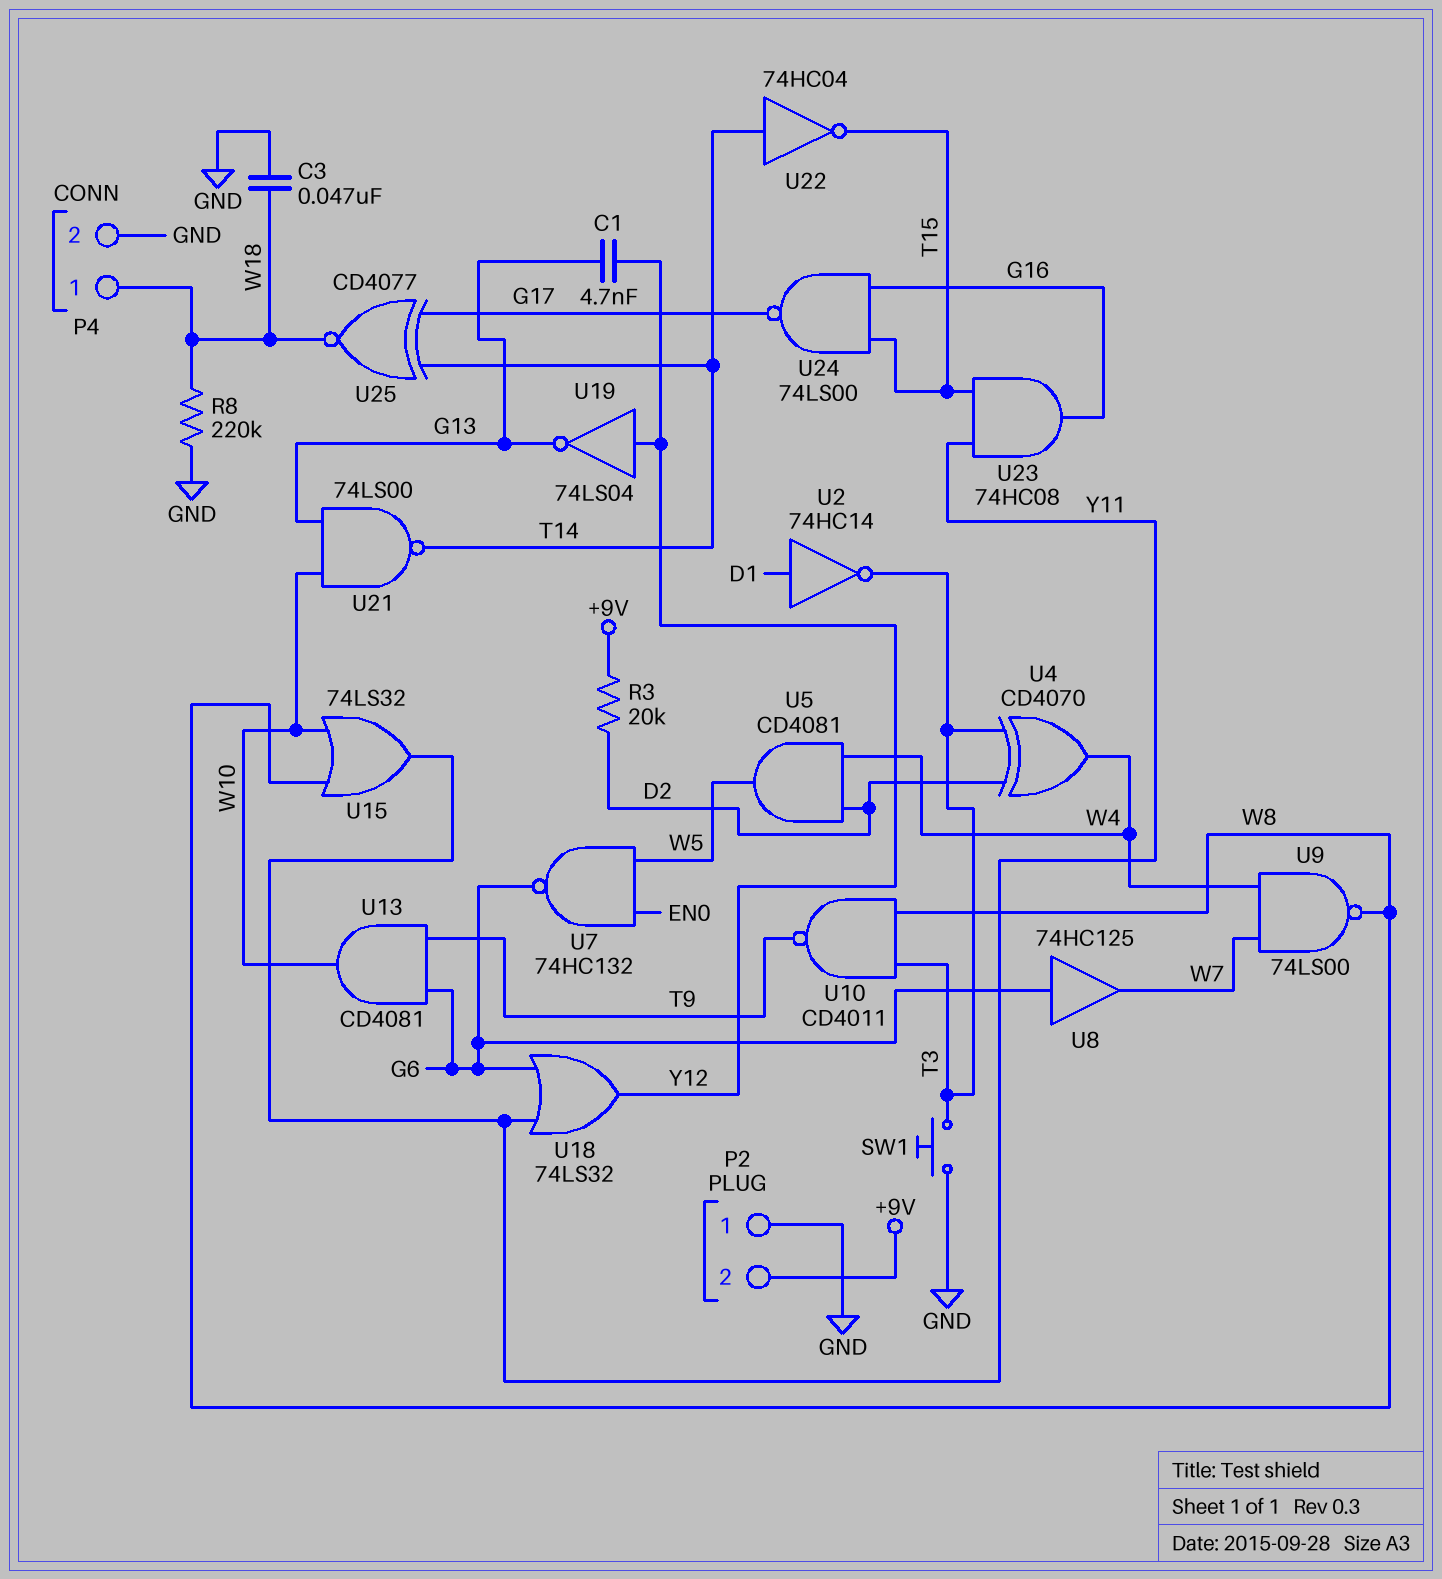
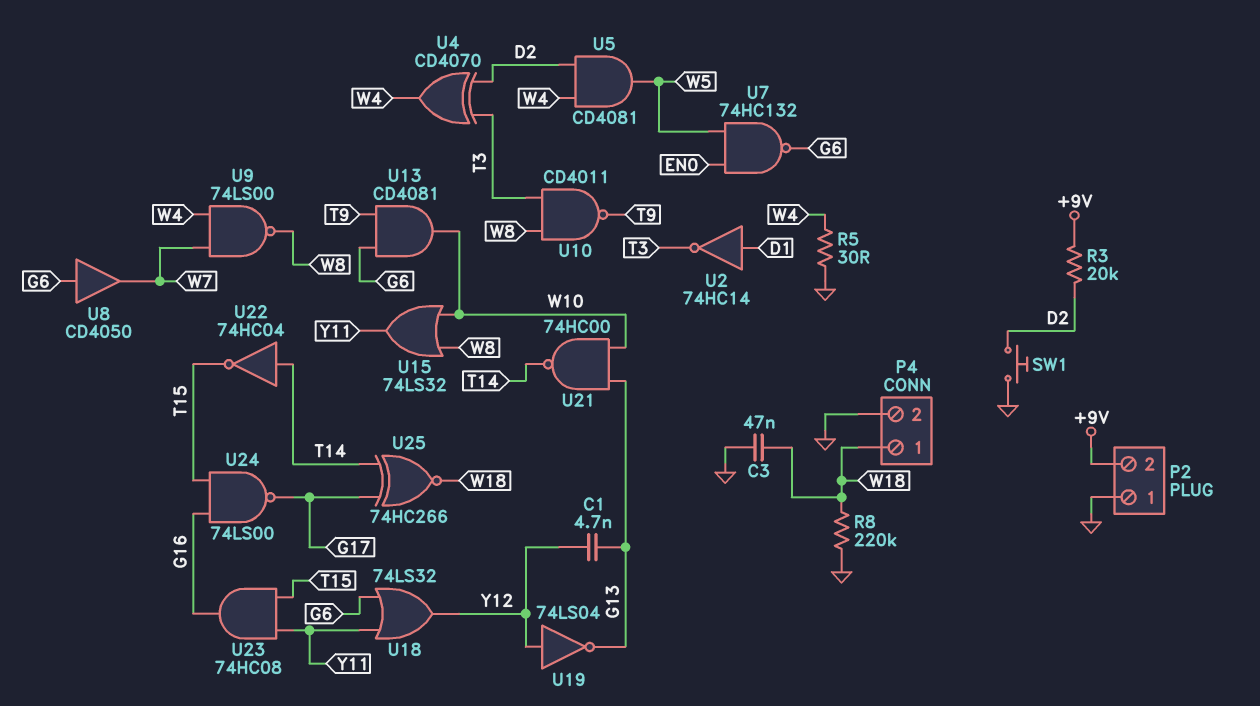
R5: none -> 30 (GND, W4)
SW1: button (GND, T3) -> button (D2, GND)
U8: buffer 74HC125 (in G6, out W7) -> buffer CD4050 (in G6, out W7)
U21: NAND 74LS00 (in G13, in W10, out T14) -> NAND 74HC00 (in G13, in W10, out T14)
U25: XNOR CD4077 (in G17, in T14, out W18) -> XNOR 74HC266 (in G17, in T14, out W18)

